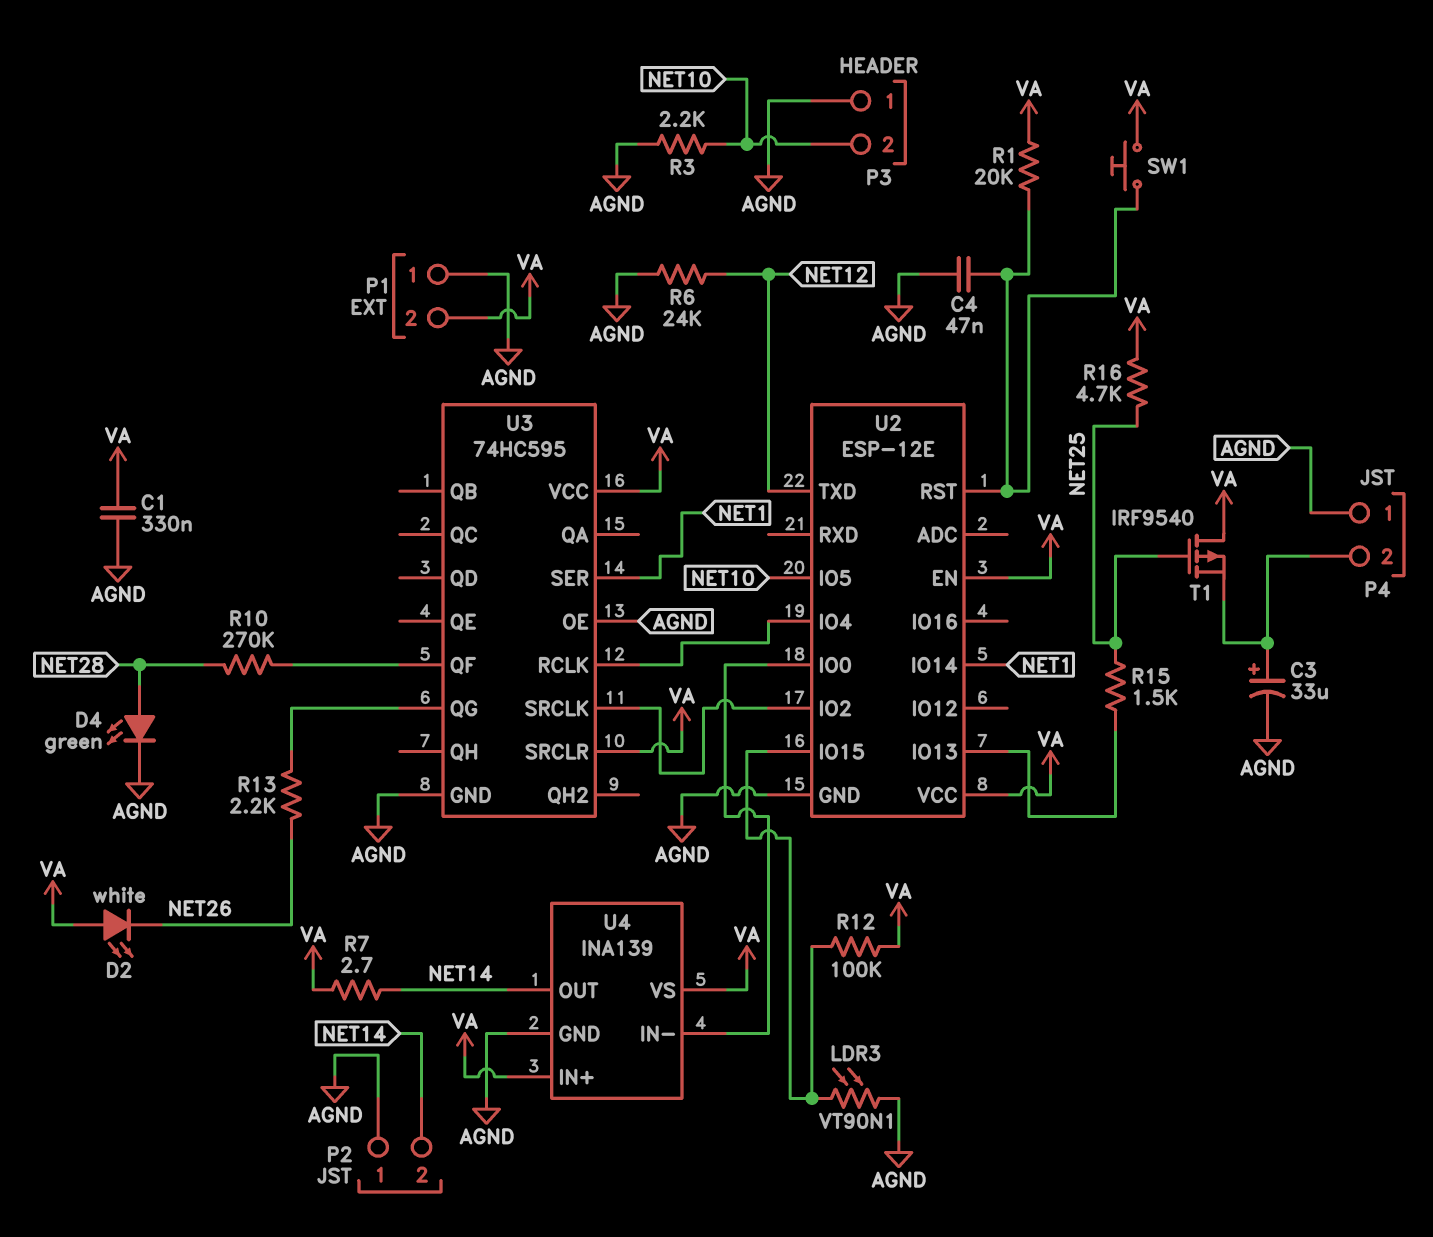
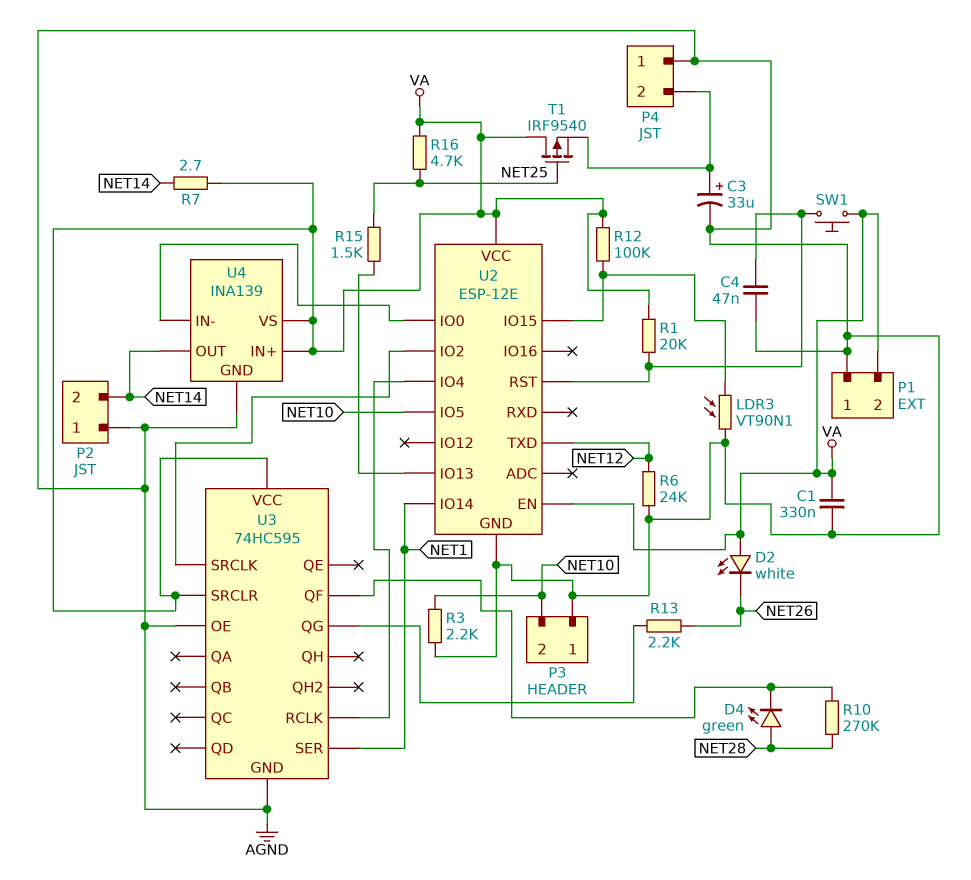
D4: LED green (A NET28, K AGND) -> LED green (A NET28, K U3/QF)

